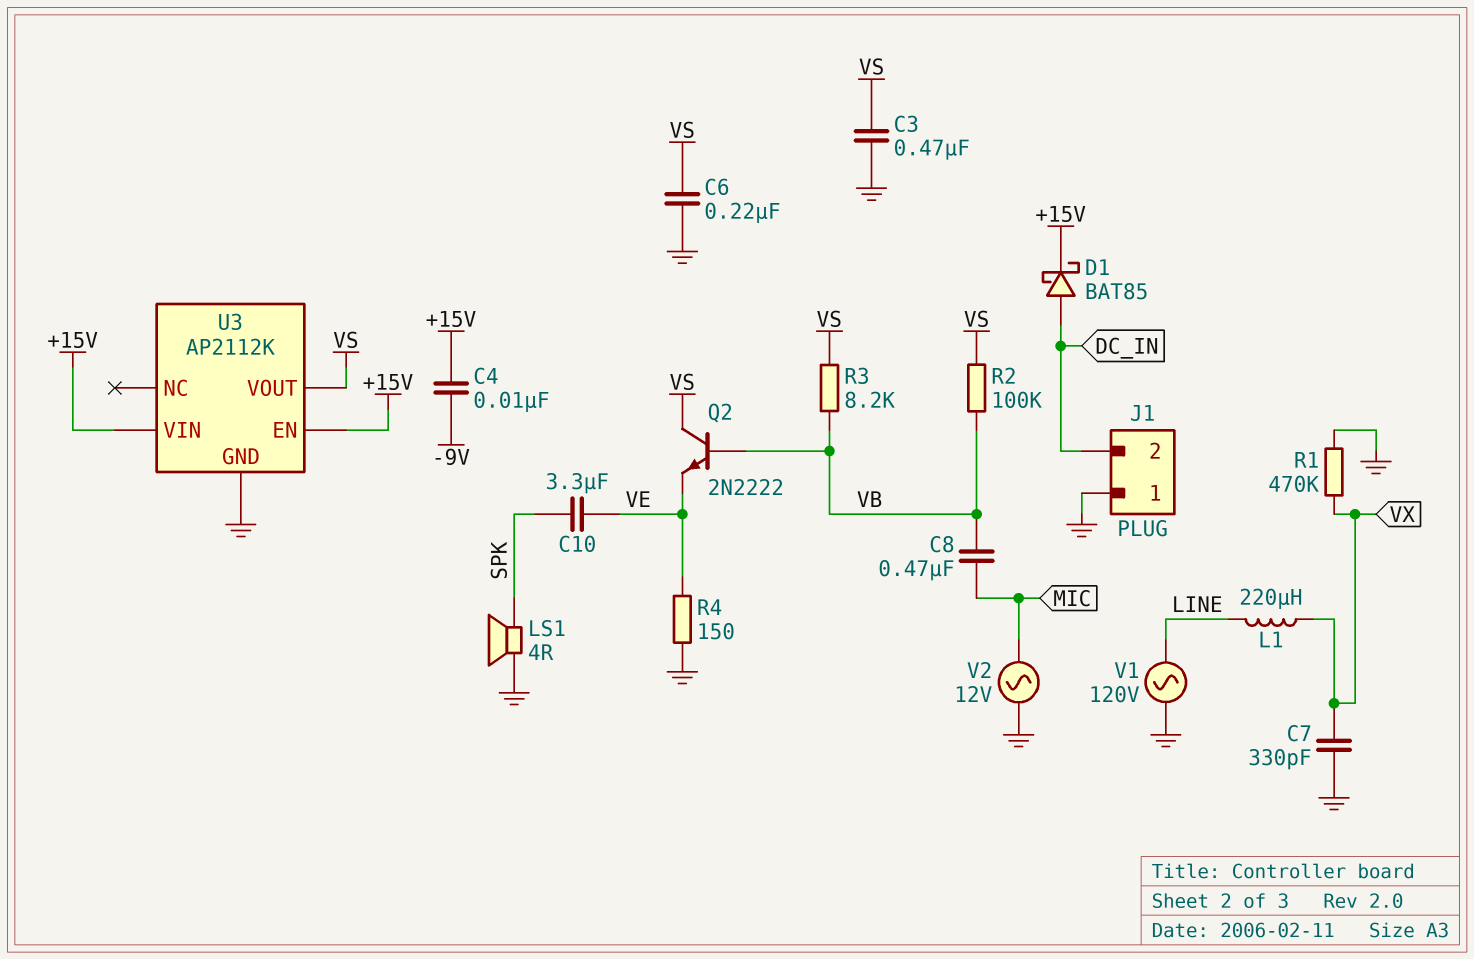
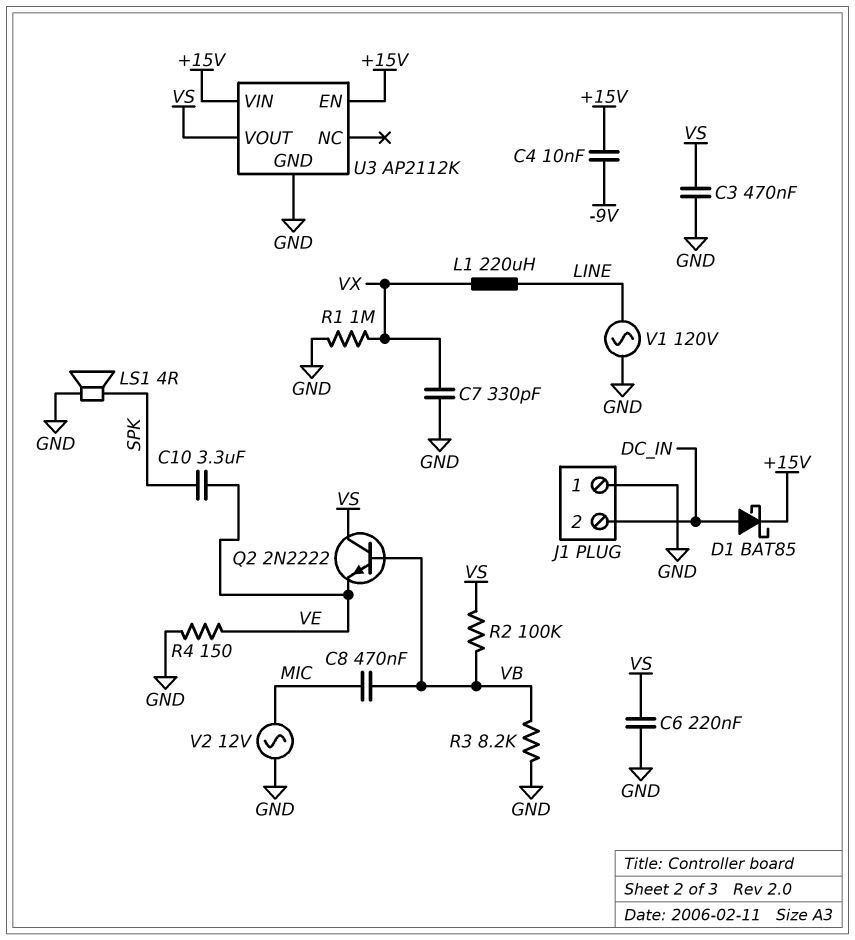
R1: 470k (GND, VX) -> 1M (GND, VX)
R3: 8.2k (VB, VS) -> 8.2k (GND, VB)

